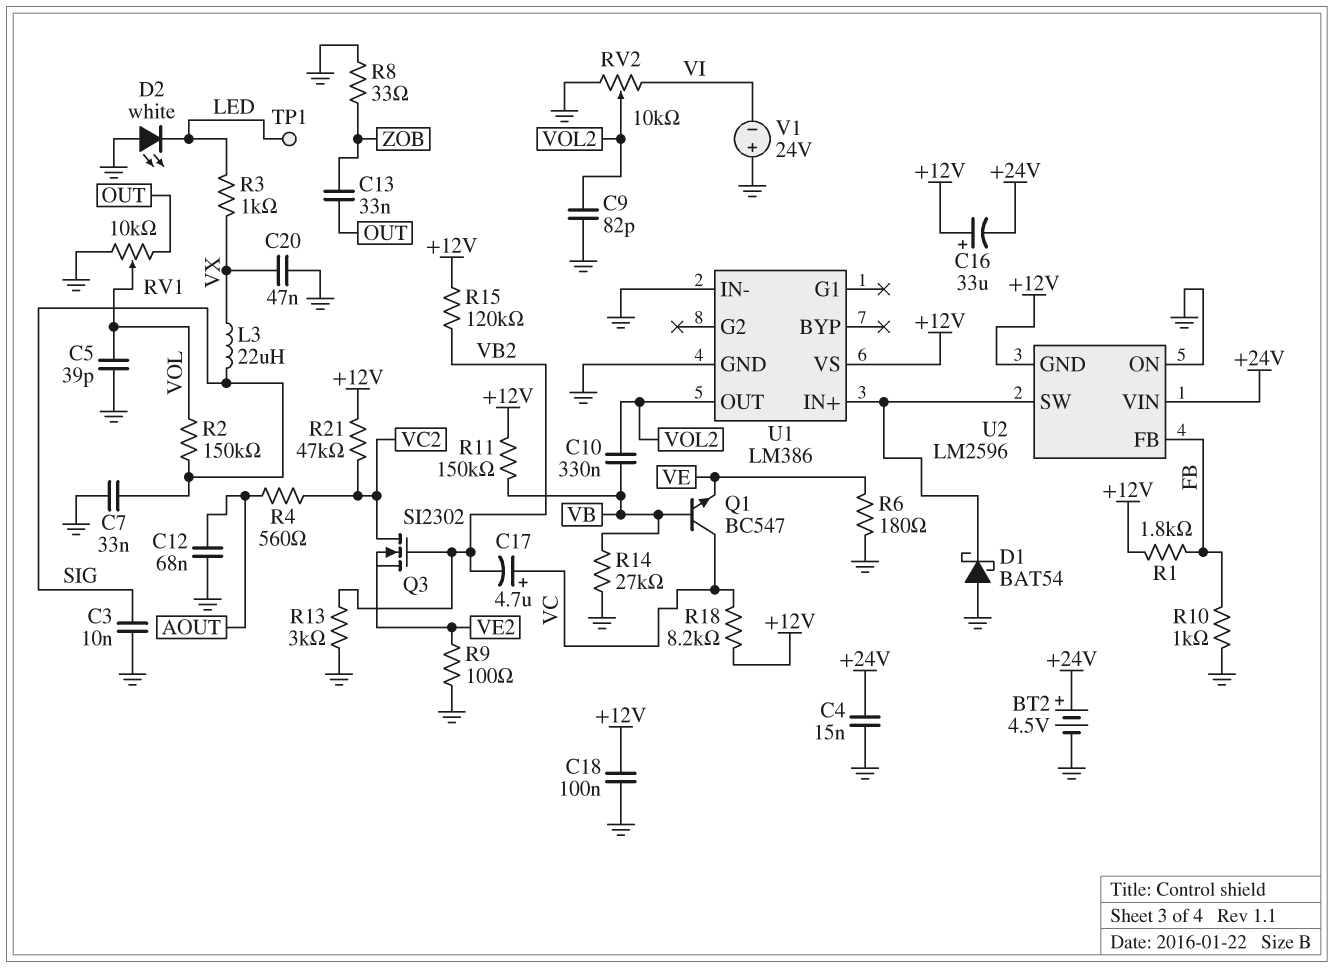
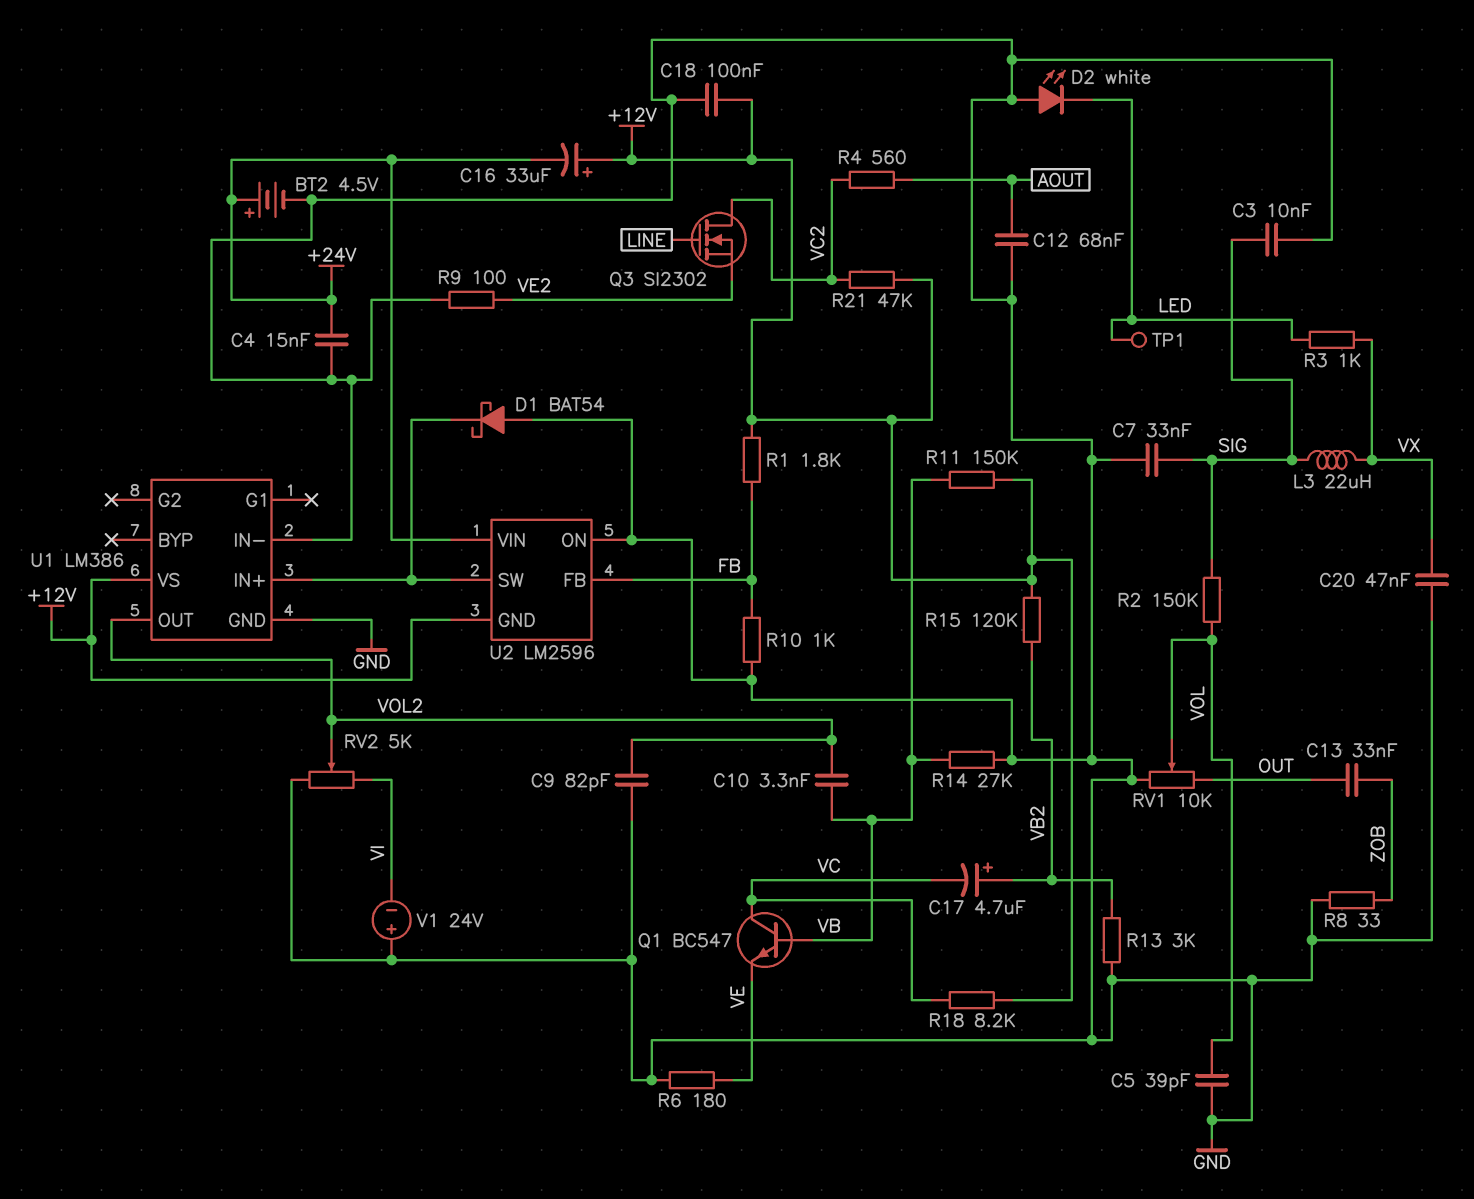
C10: 330nF (VB, VOL2) -> 3.3nF (VB, VOL2)
C17: 4.7uF (plus VC, minus VB2) -> 4.7uF (plus VB2, minus VC)
Q3: NMOS SI2302 (G VB2, D VC2, S VE2) -> NMOS SI2302 (G LINE, D VC2, S VE2)
RV2: 10k (GND, VI, wiper VOL2) -> 5k (GND, VI, wiper VOL2)

